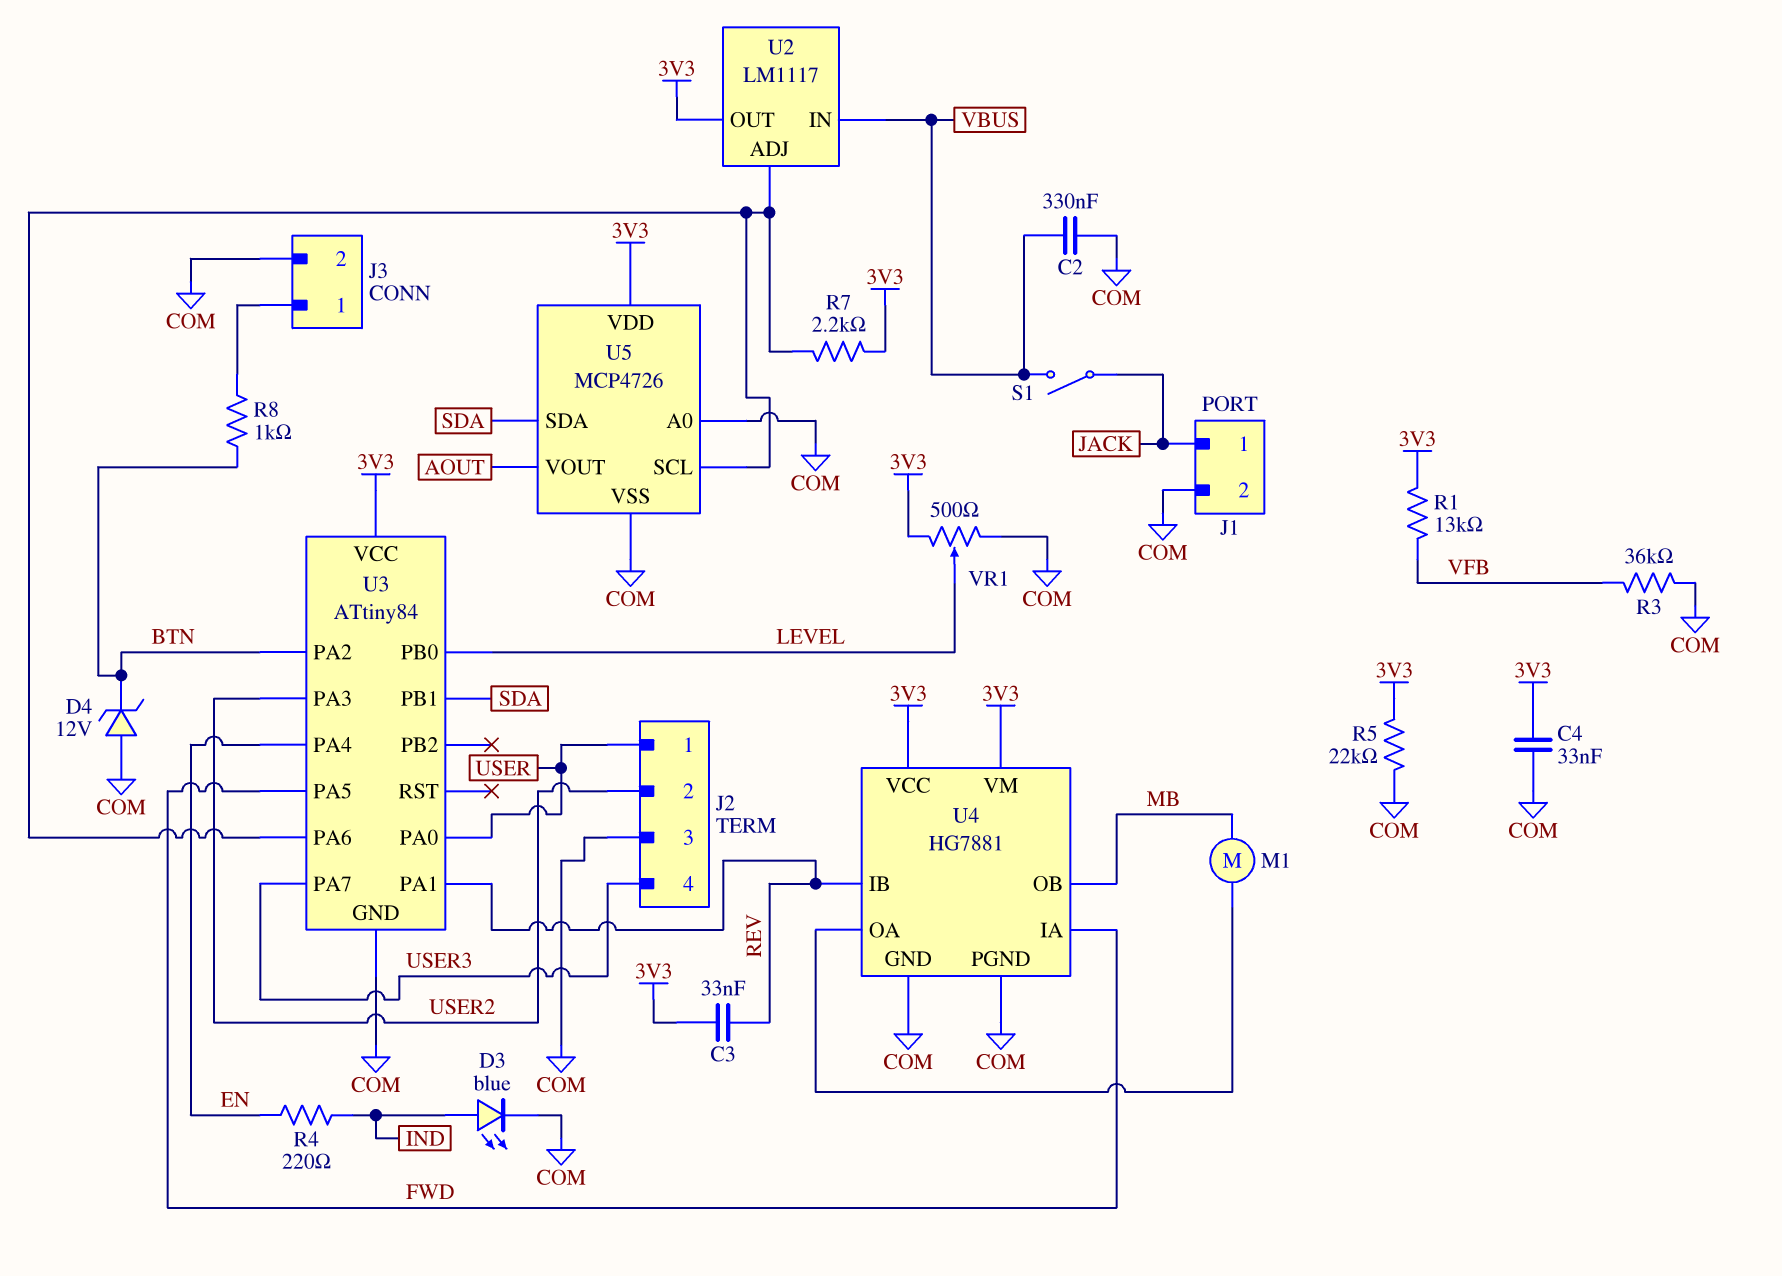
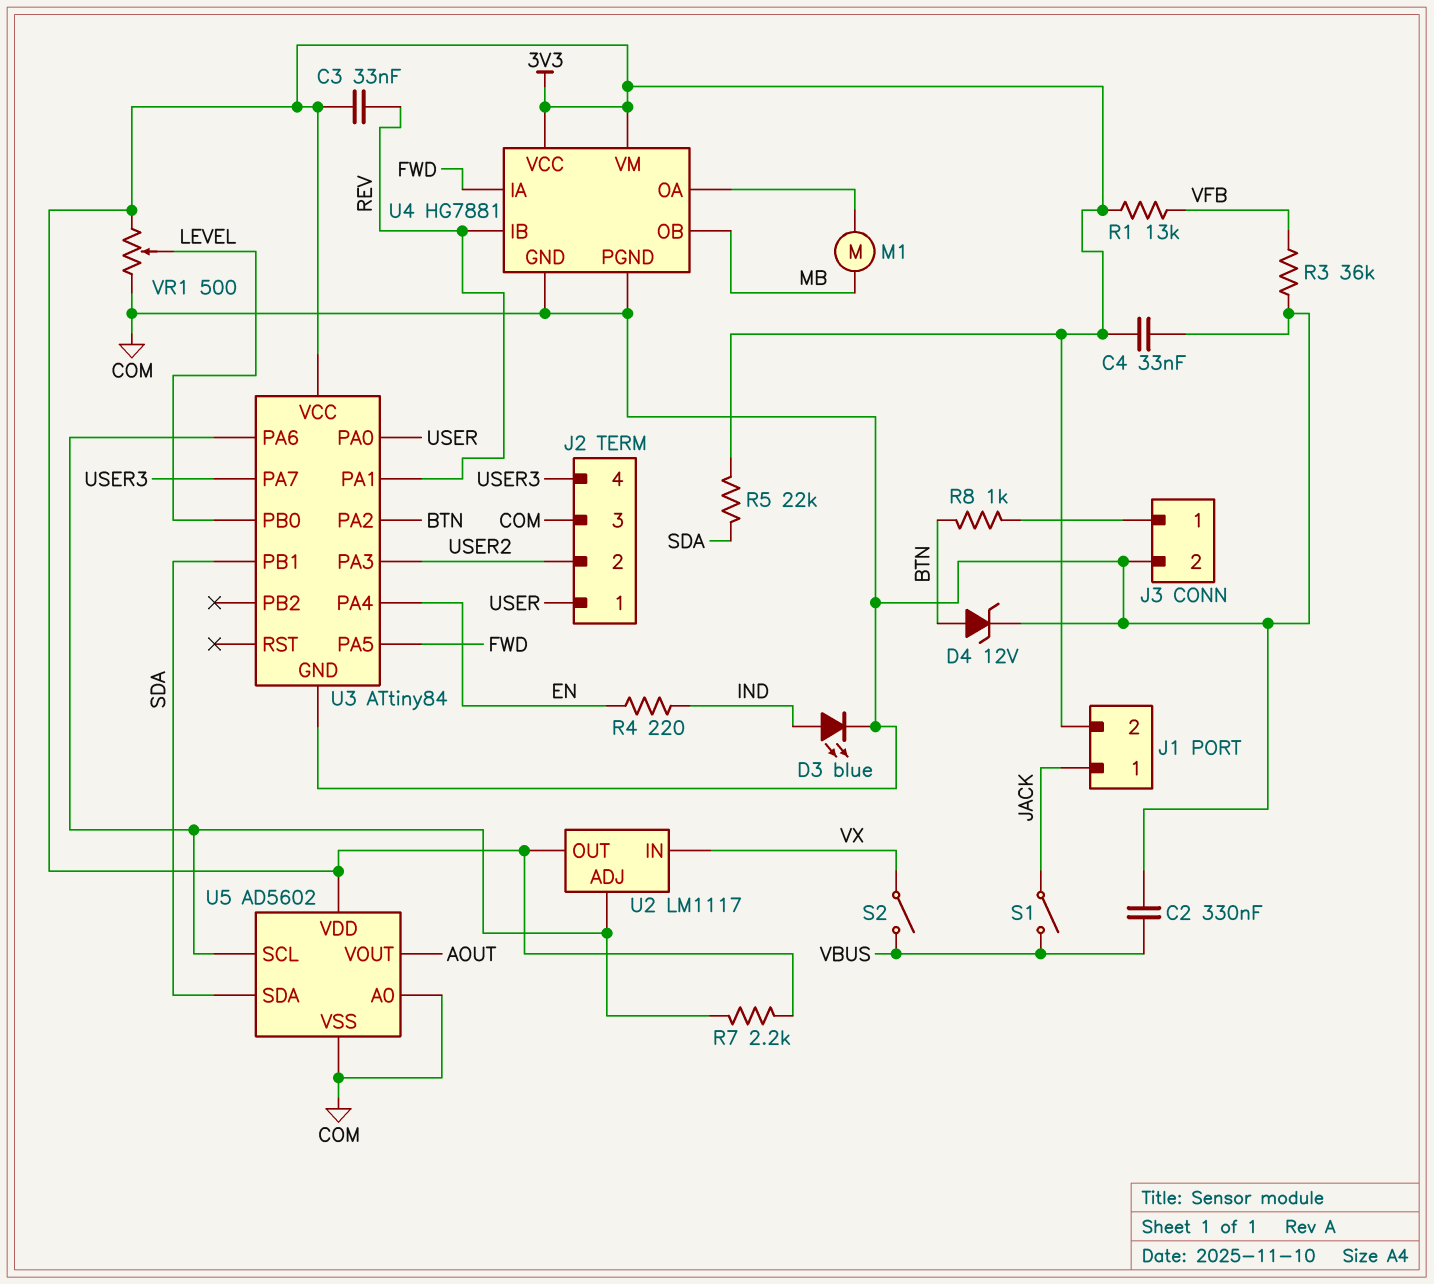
D4: zener 12V (A COM, K BTN) -> zener 12V (A BTN, K COM)
J1 pin 2: COM -> 3V3
R5: 22k (3V3, COM) -> 22k (3V3, SDA)
S2: none -> switch (VBUS, VX)
U2 pin IN: VBUS -> VX
U5: MCP4726 -> AD5602

